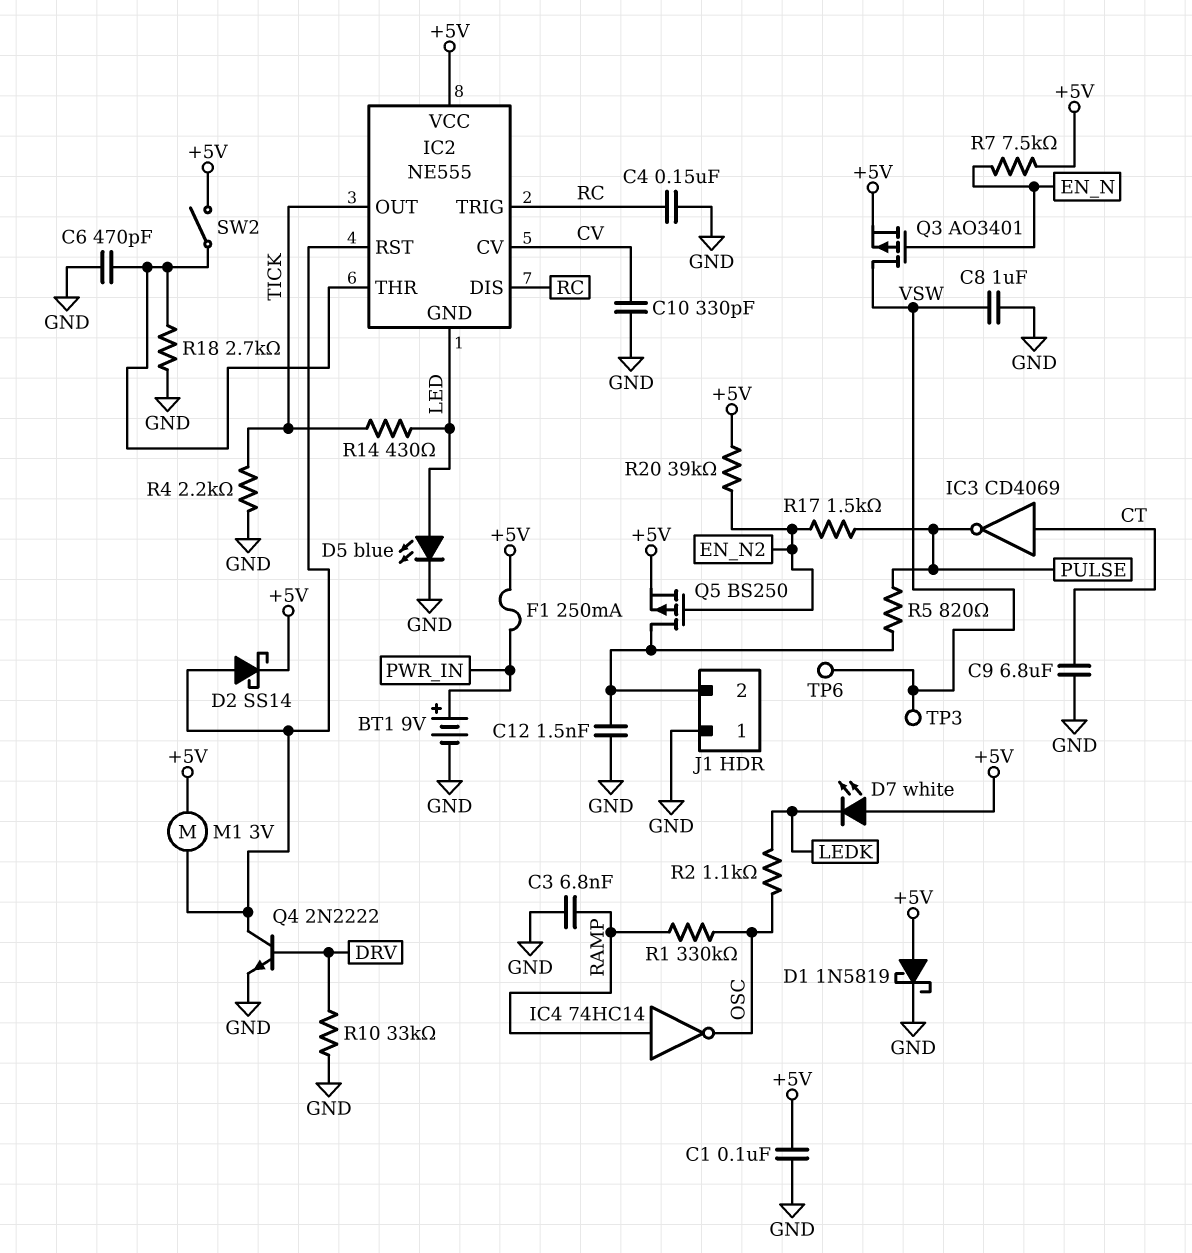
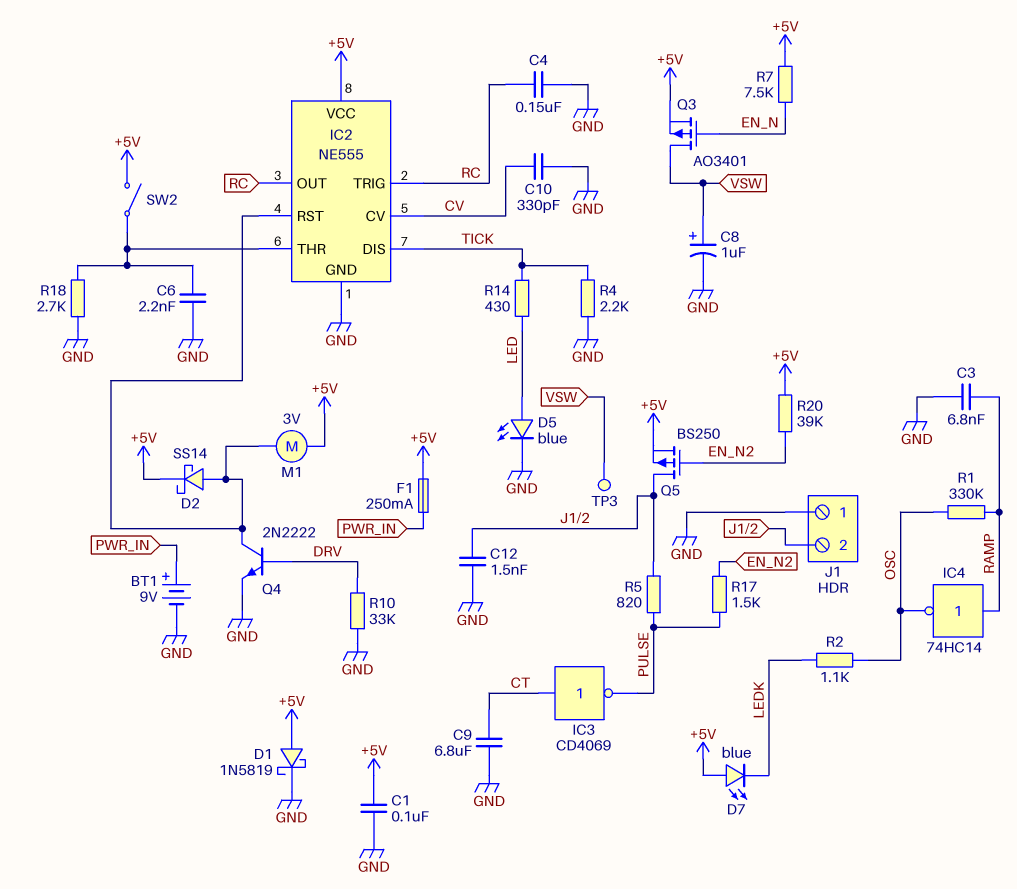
C6: 470pF (GND, IC2/THR) -> 2.2nF (GND, IC2/THR)
C8: 1uF (GND, VSW) -> 1uF (plus VSW, minus GND)
D7: LED white (A +5V, K LEDK) -> LED blue (A +5V, K LEDK)
IC2 pin DIS: RC -> TICK
IC2 pin GND: LED -> GND
IC2 pin OUT: TICK -> RC
TP6: test point (VSW) -> none

